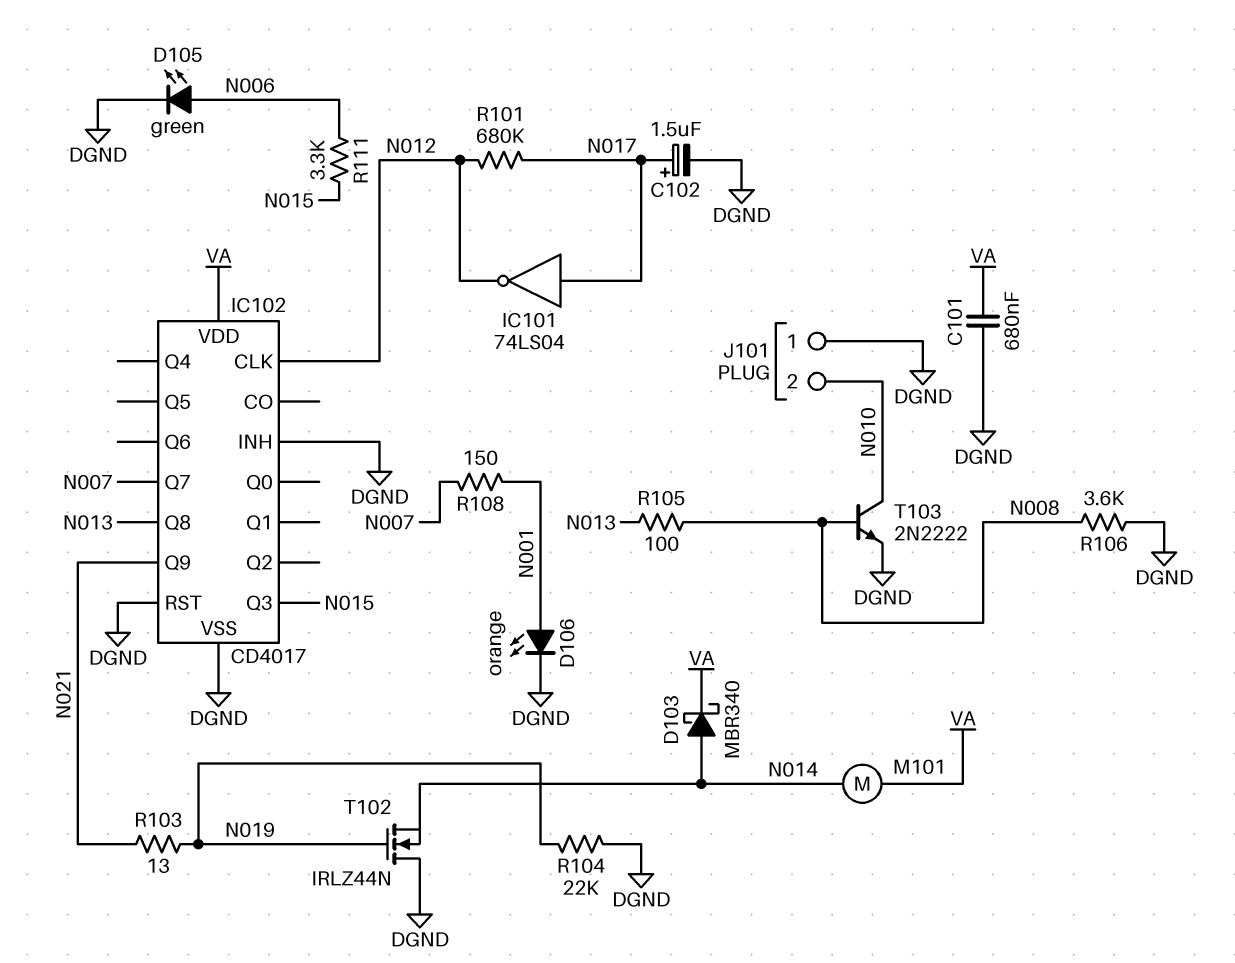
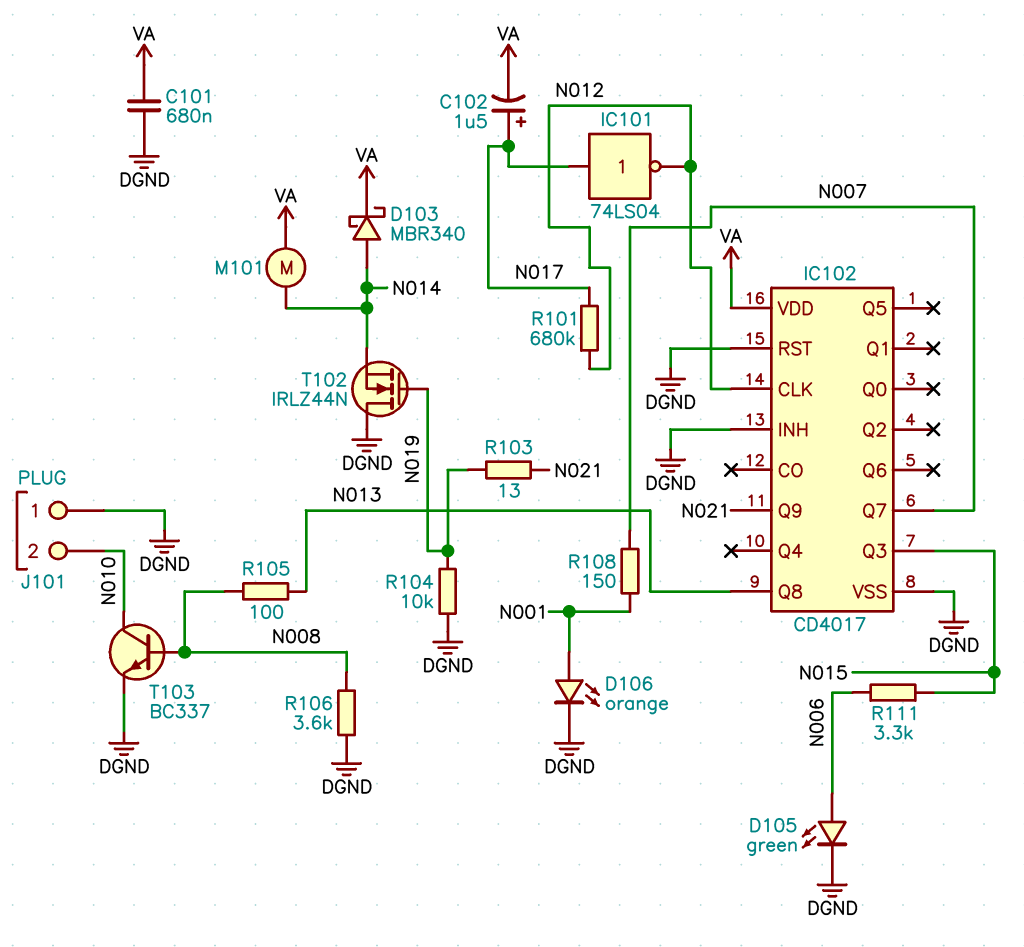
C102: 1.5uF (plus N017, minus DGND) -> 1.5uF (plus N017, minus VA)
R104: 22k (DGND, N019) -> 10k (DGND, N019)
T103: NPN 2N2222 (B N008, C N010, E DGND) -> NPN BC337 (B N008, C N010, E DGND)

